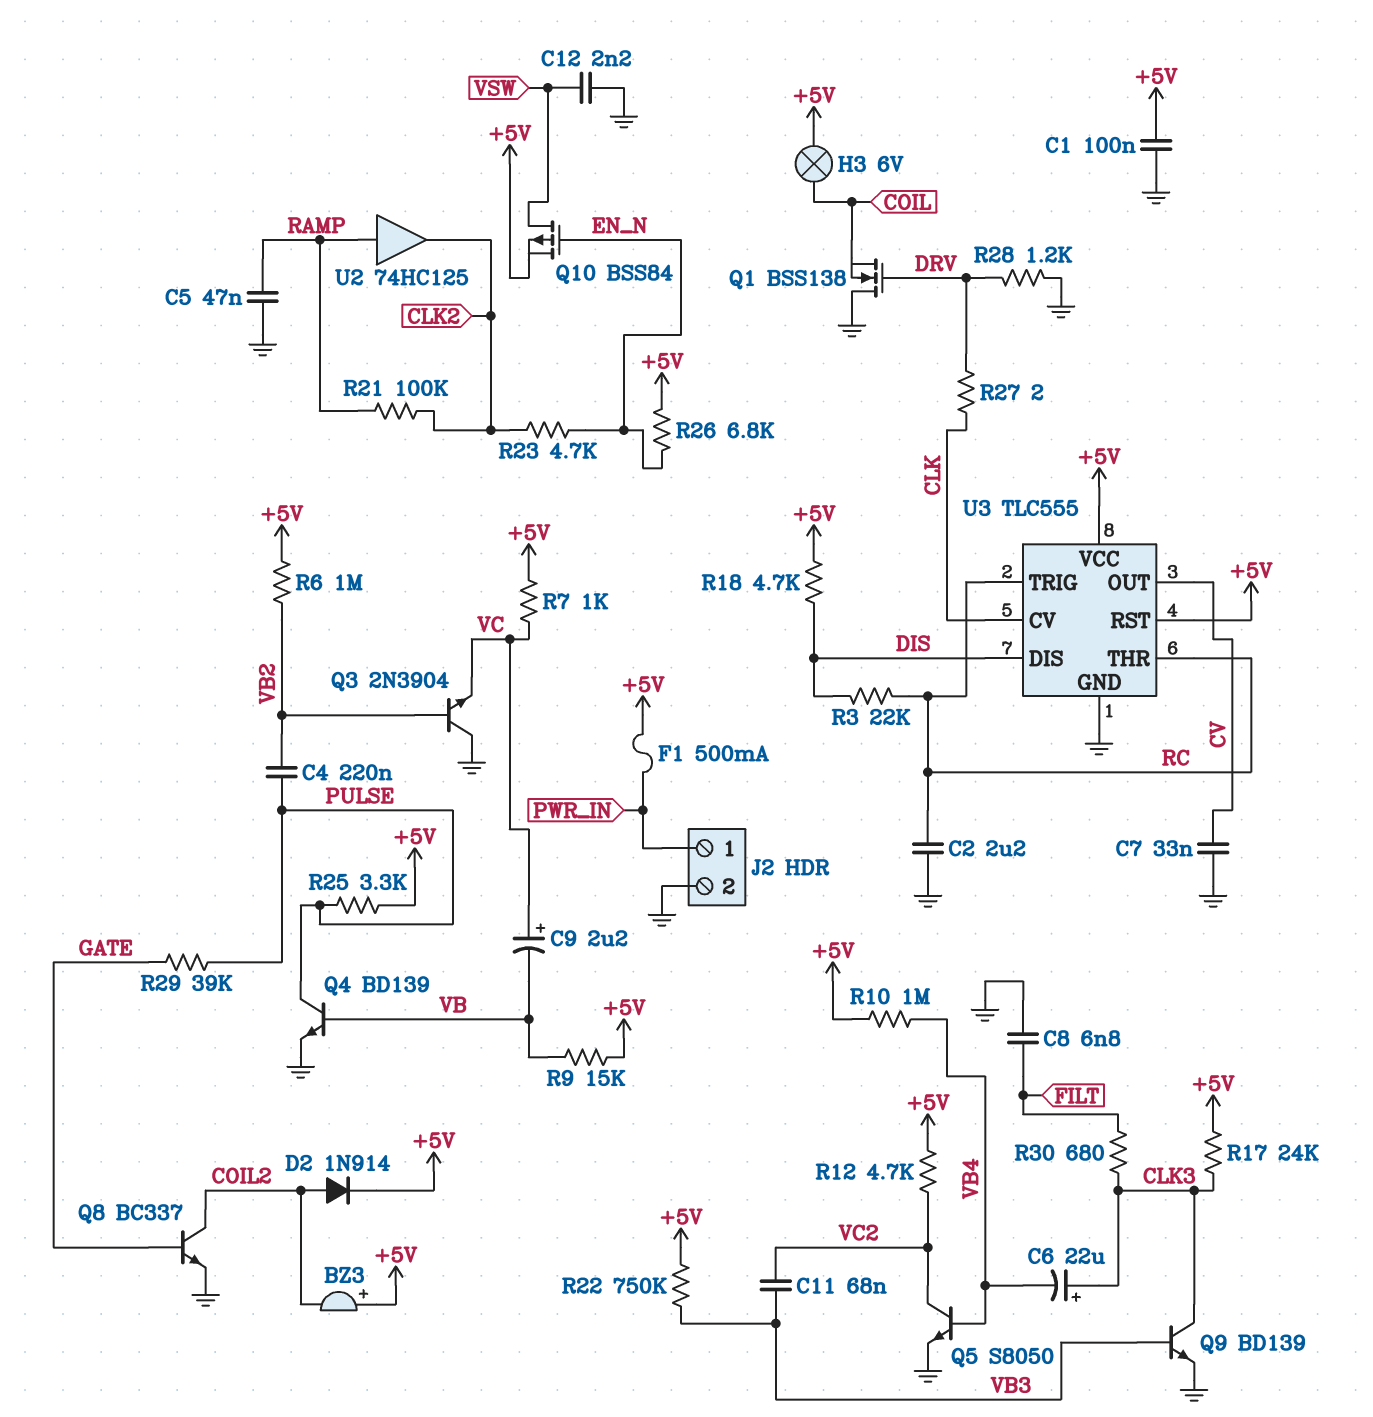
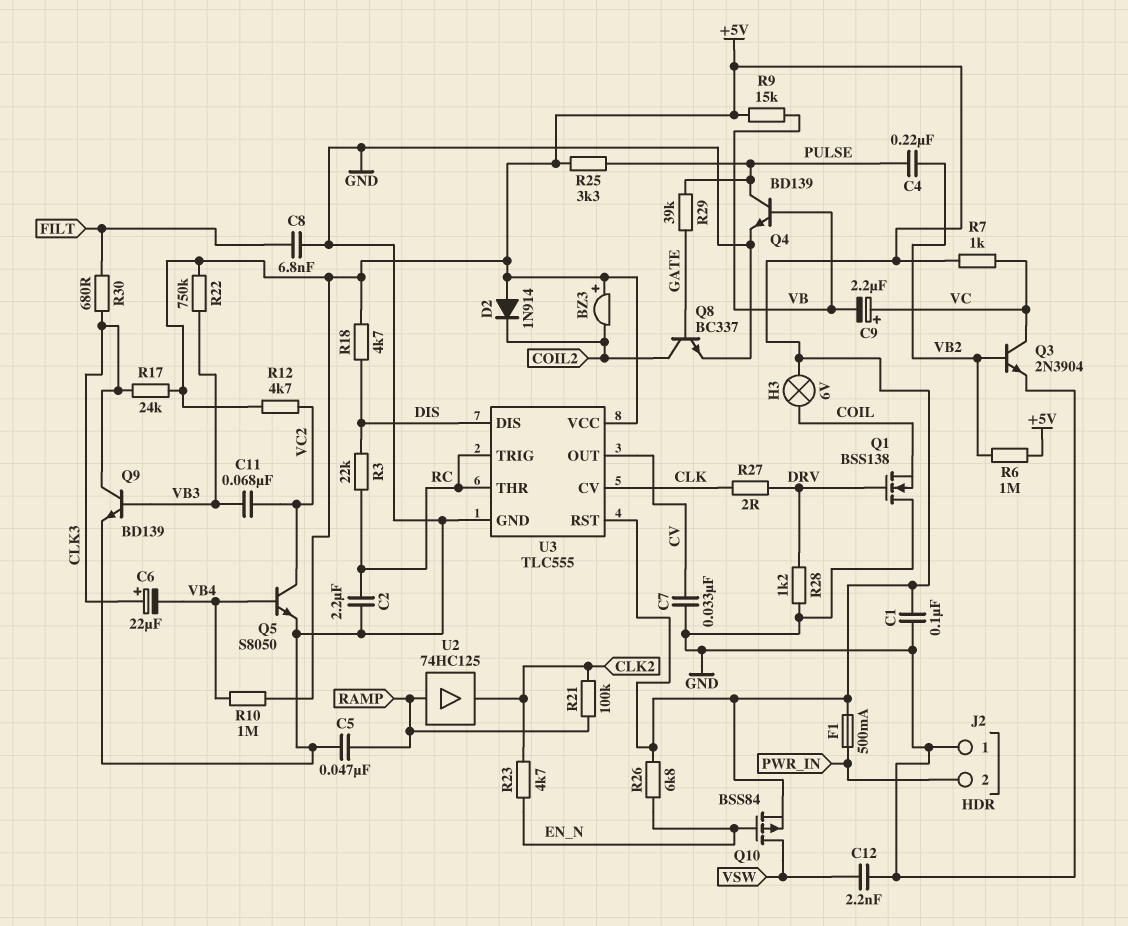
D2: diode 1N914 (A COIL2, K +5V) -> diode 1N914 (A +5V, K COIL2)
J2 pin 1: PWR_IN -> GND
J2 pin 2: GND -> PWR_IN
Q3: NPN 2N3904 (B VB2, C GND, E VC) -> NPN 2N3904 (B VB2, C VC, E GND)

